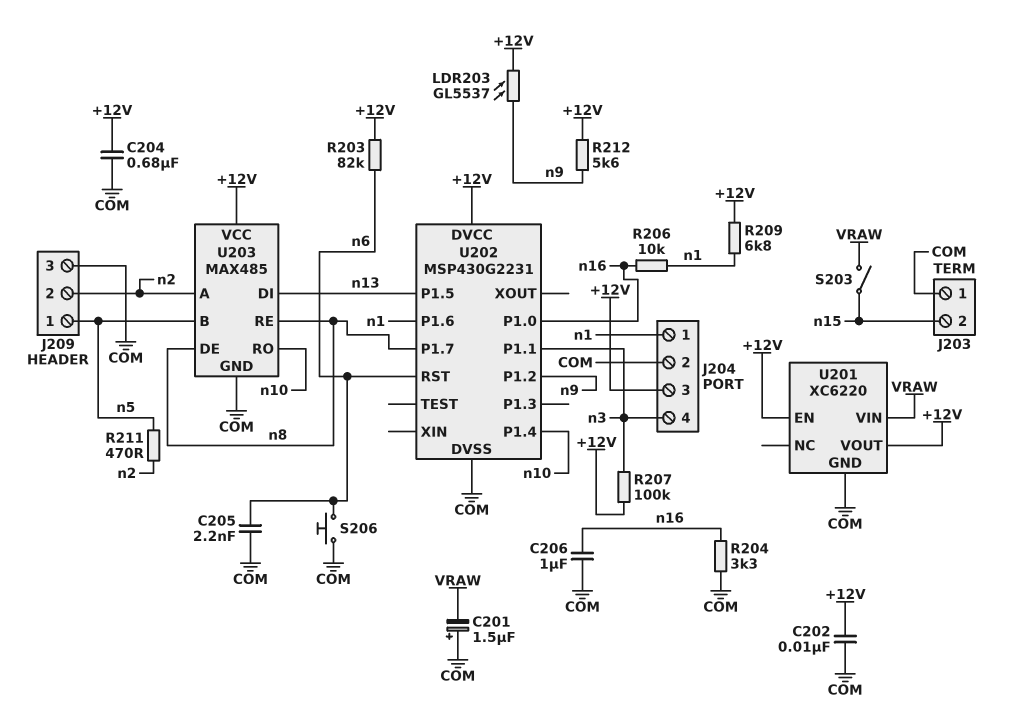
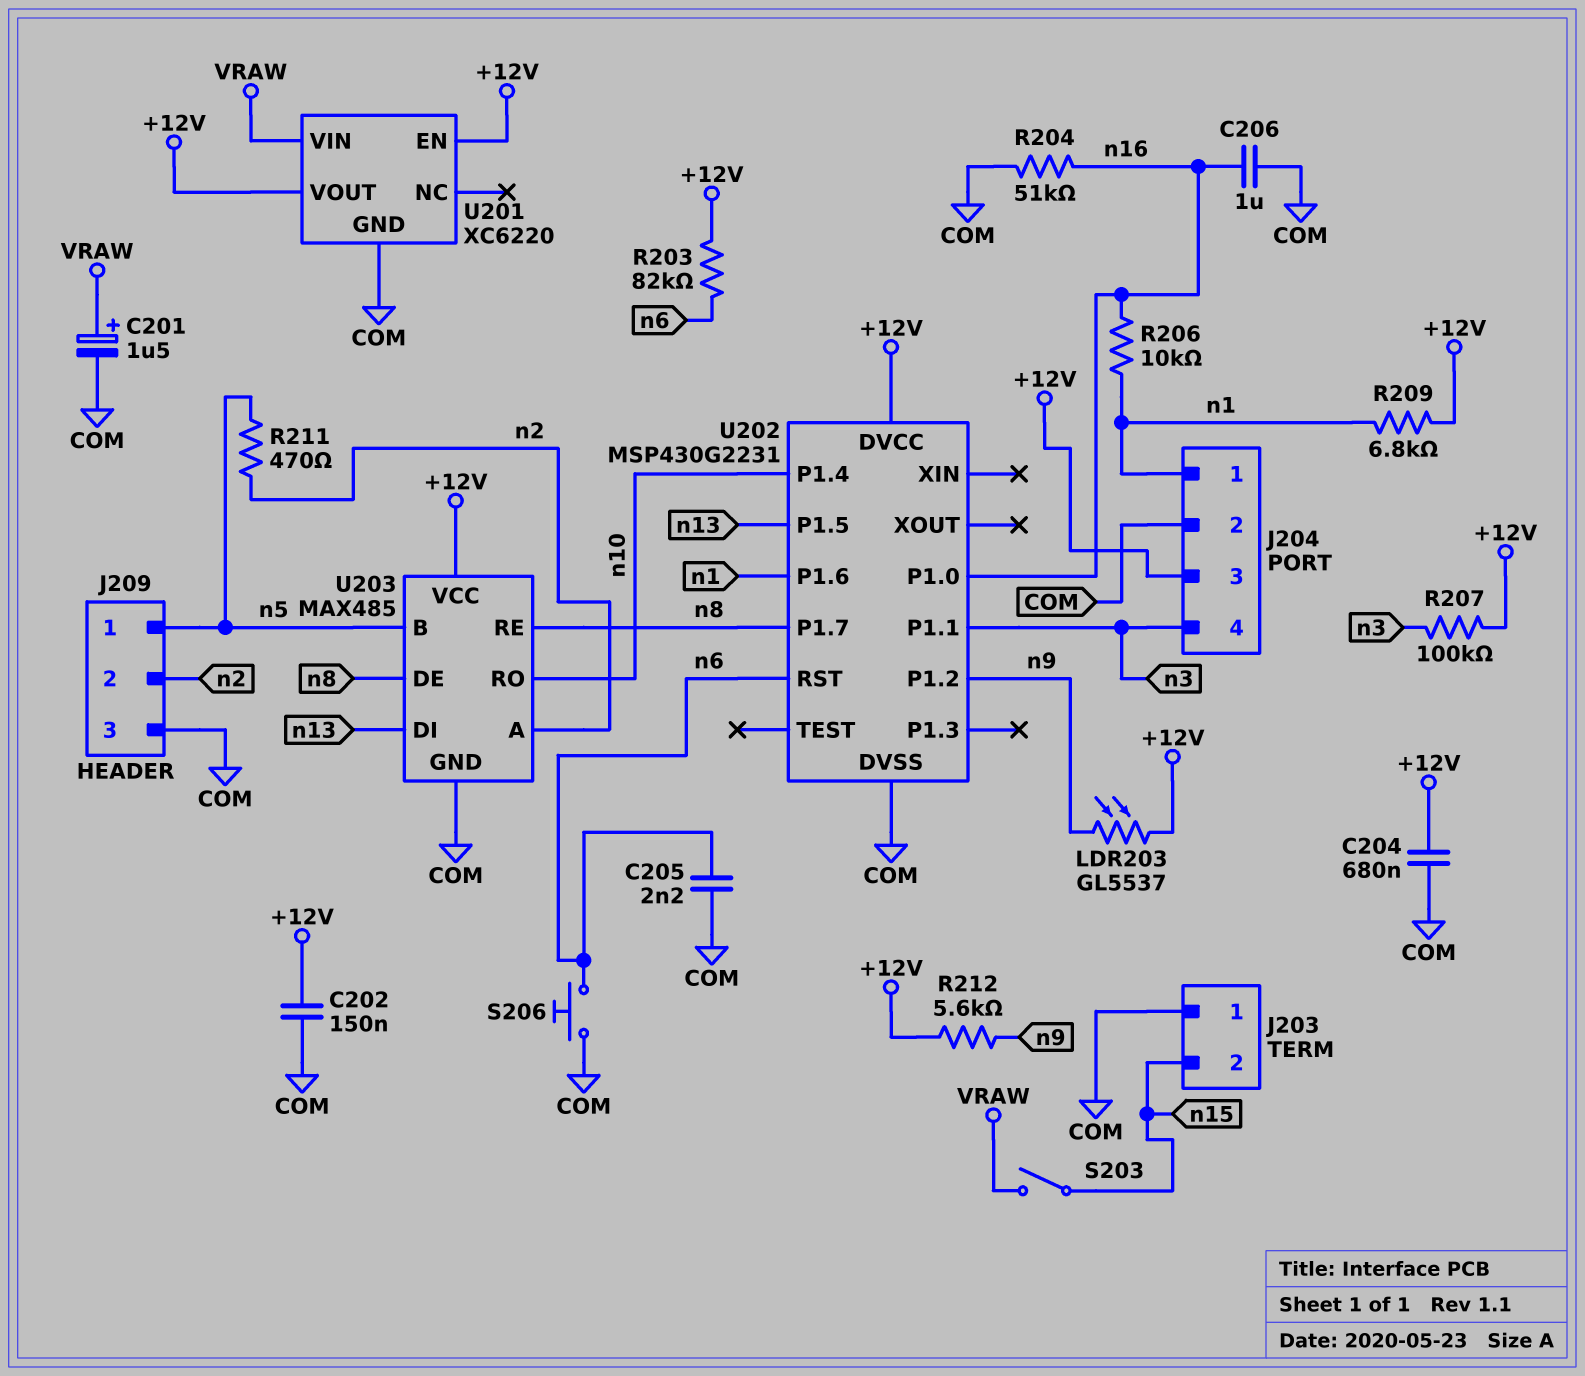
C201: 1.5uF (plus COM, minus VRAW) -> 1.5uF (plus VRAW, minus COM)
C202: 10nF (+12V, COM) -> 150nF (+12V, COM)
R204: 3.3k (COM, n16) -> 51k (COM, n16)

